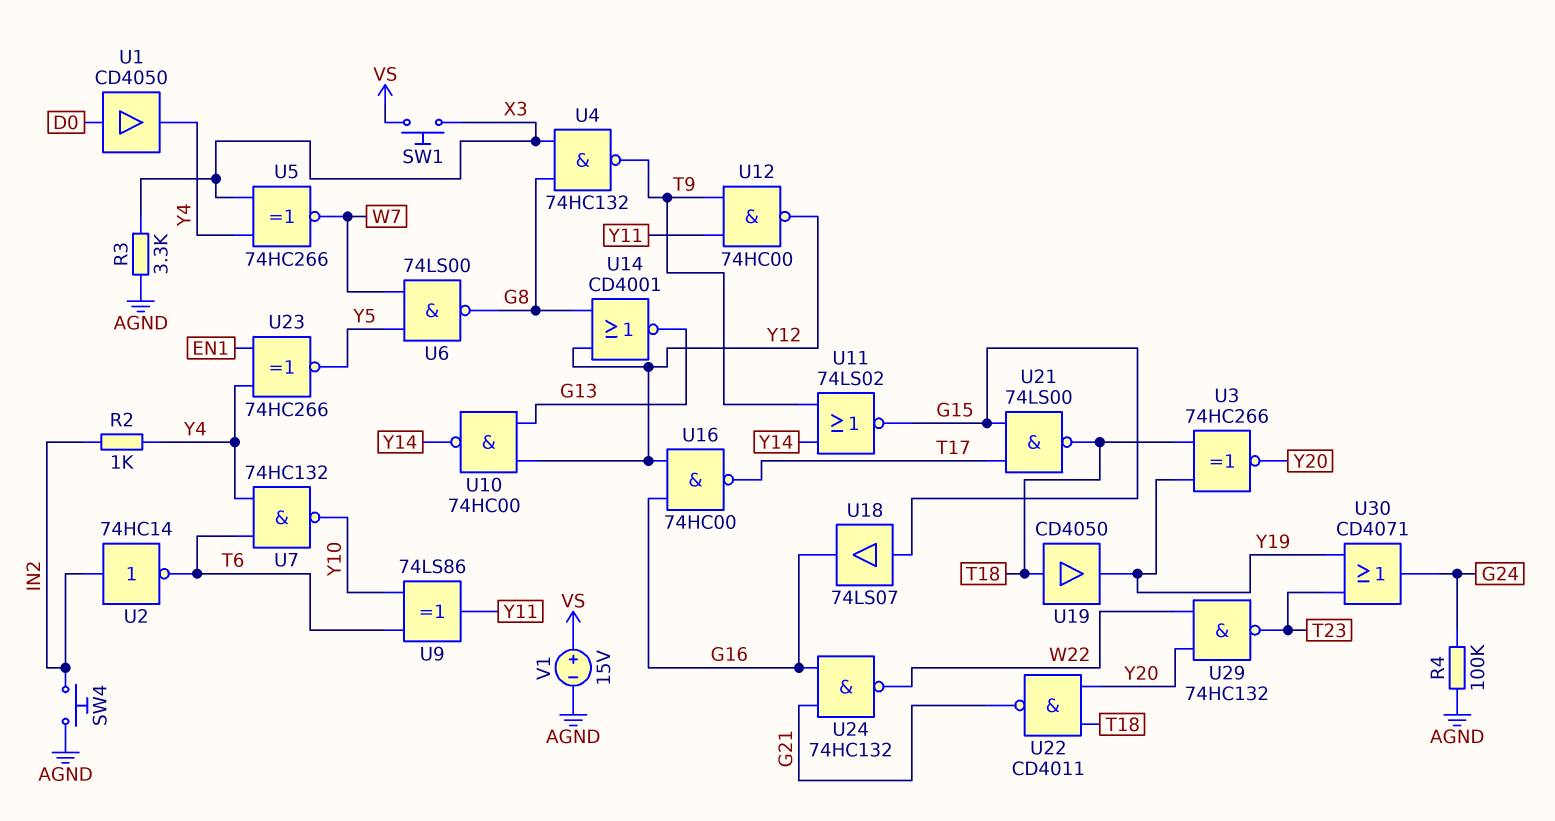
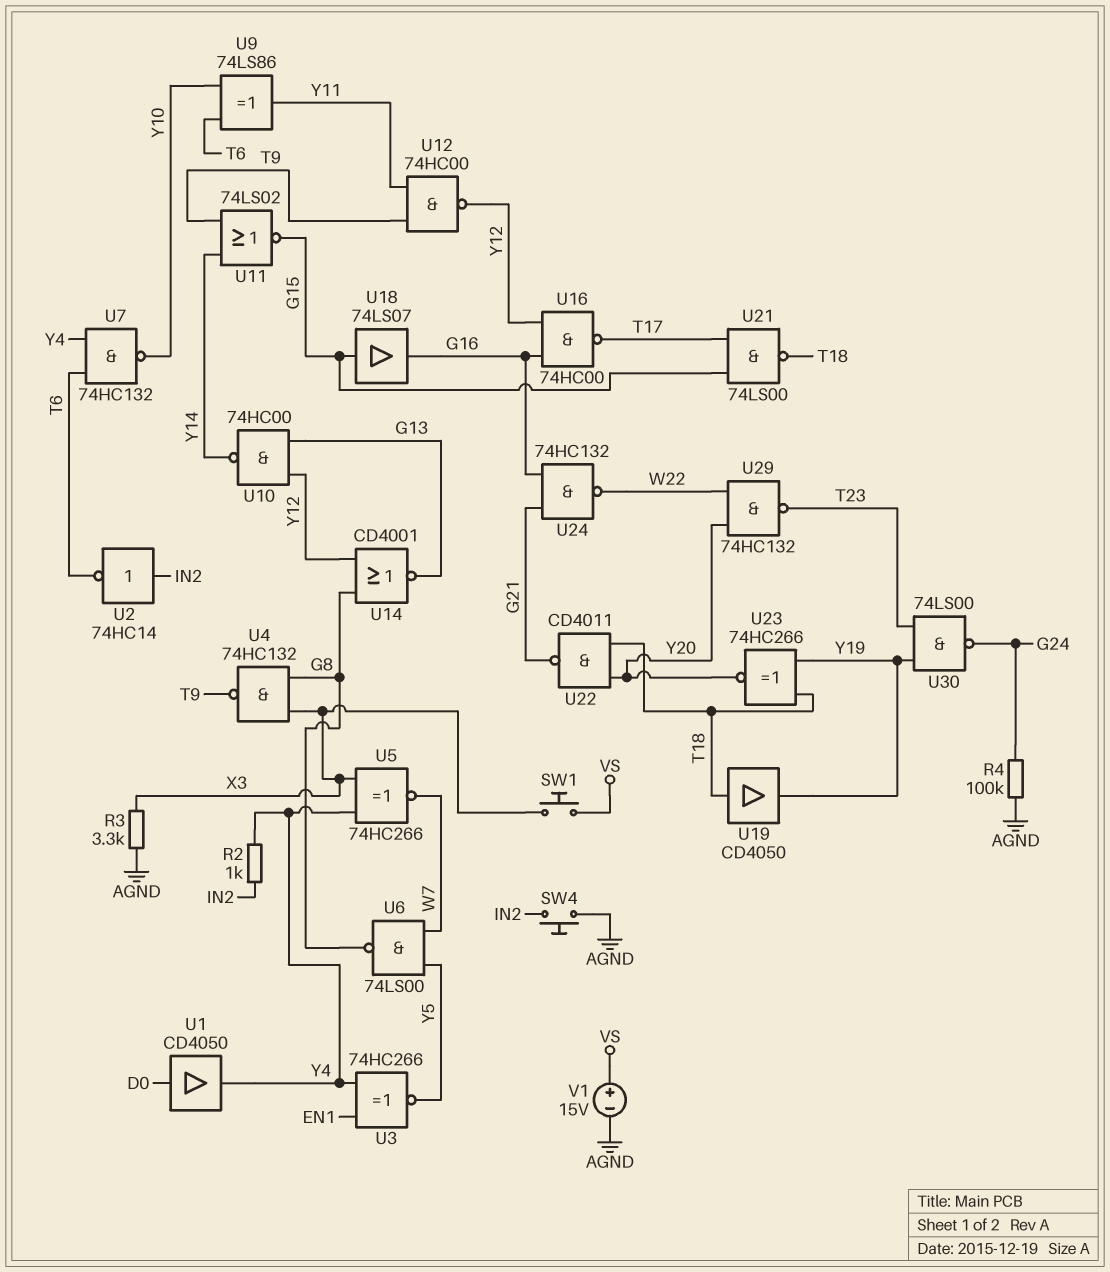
U3: XNOR 74HC266 (in T18, in Y19, out Y20) -> XNOR 74HC266 (in EN1, in Y4, out Y5)
U23: XNOR 74HC266 (in EN1, in Y4, out Y5) -> XNOR 74HC266 (in T18, in Y19, out Y20)
U30: OR CD4071 (in T23, in Y19, out G24) -> NAND 74LS00 (in T23, in Y19, out G24)

